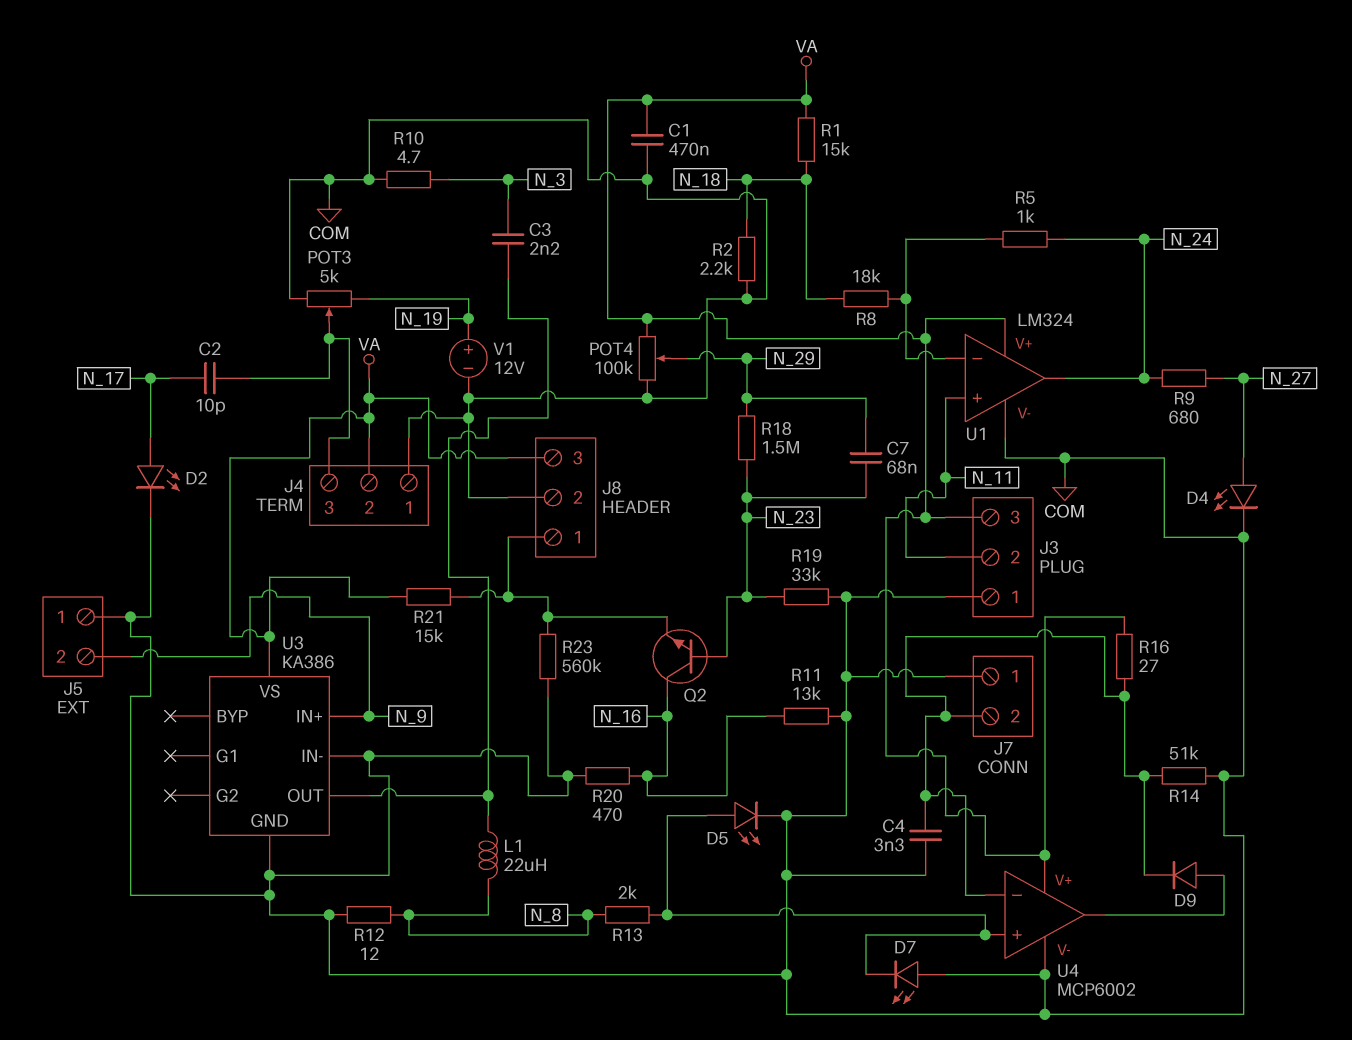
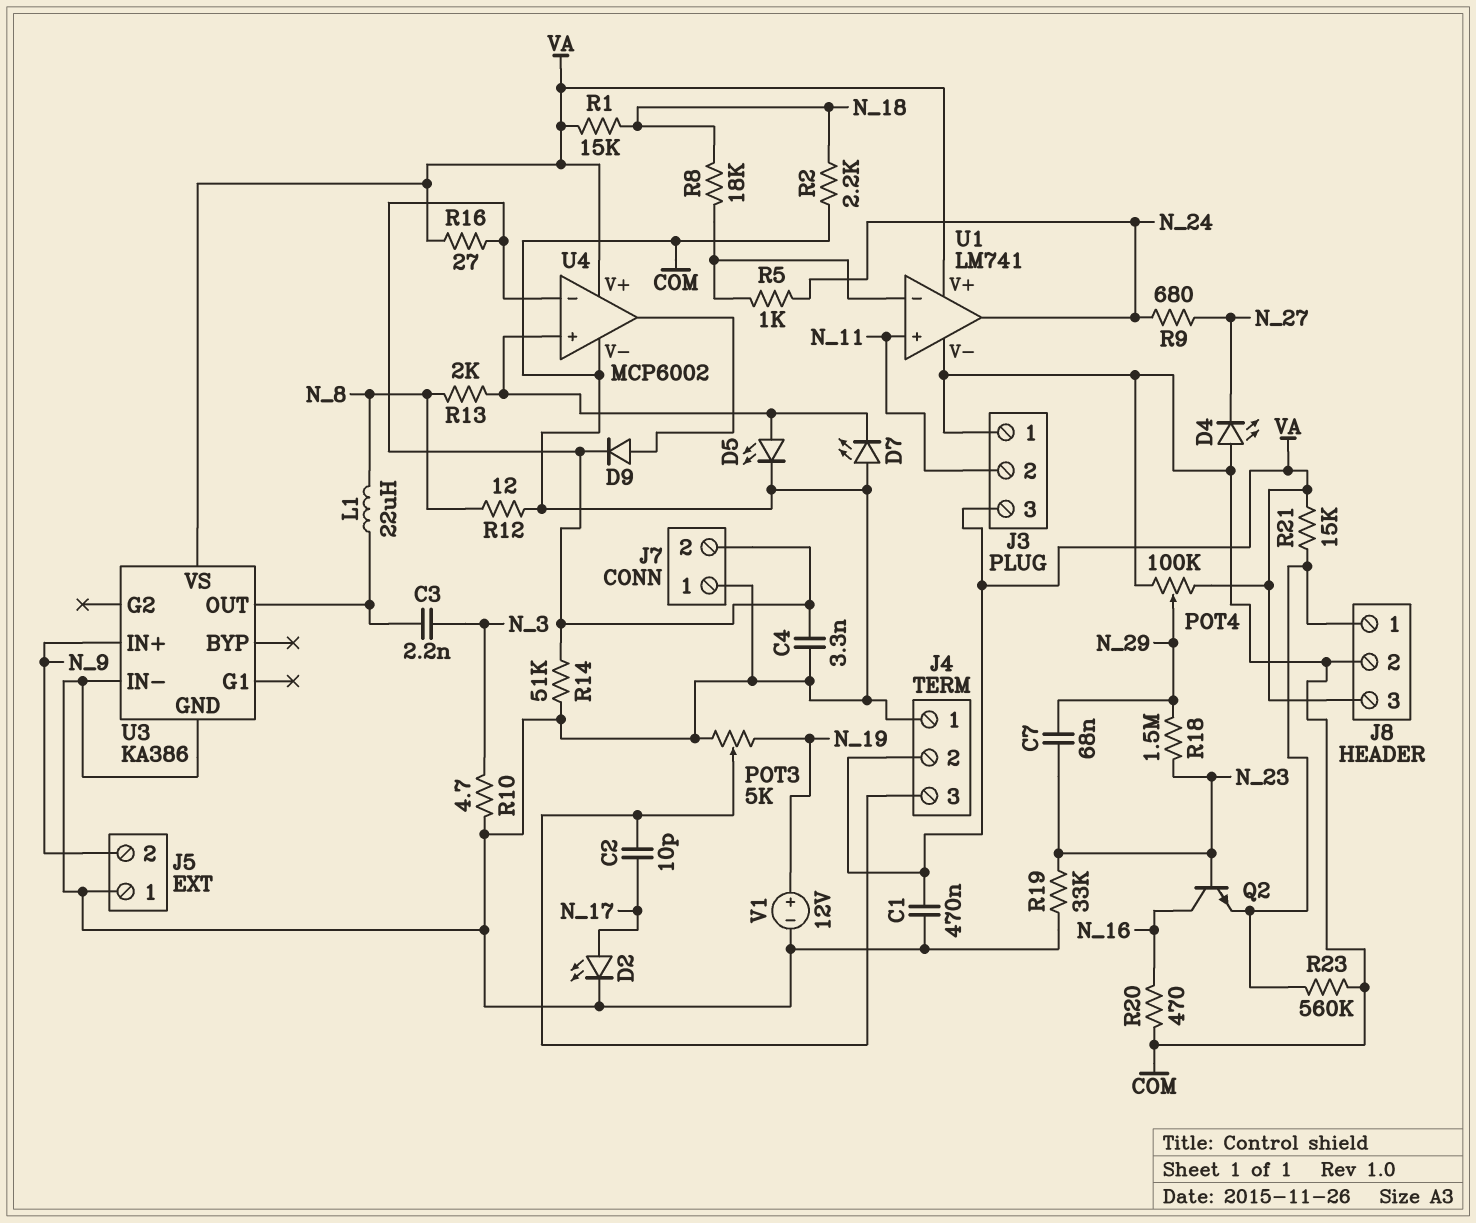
D4: LED (A N_27, K COM) -> LED (A COM, K N_27)
R11: 13k (COM, N_16) -> none
U1: LM324 -> LM741

